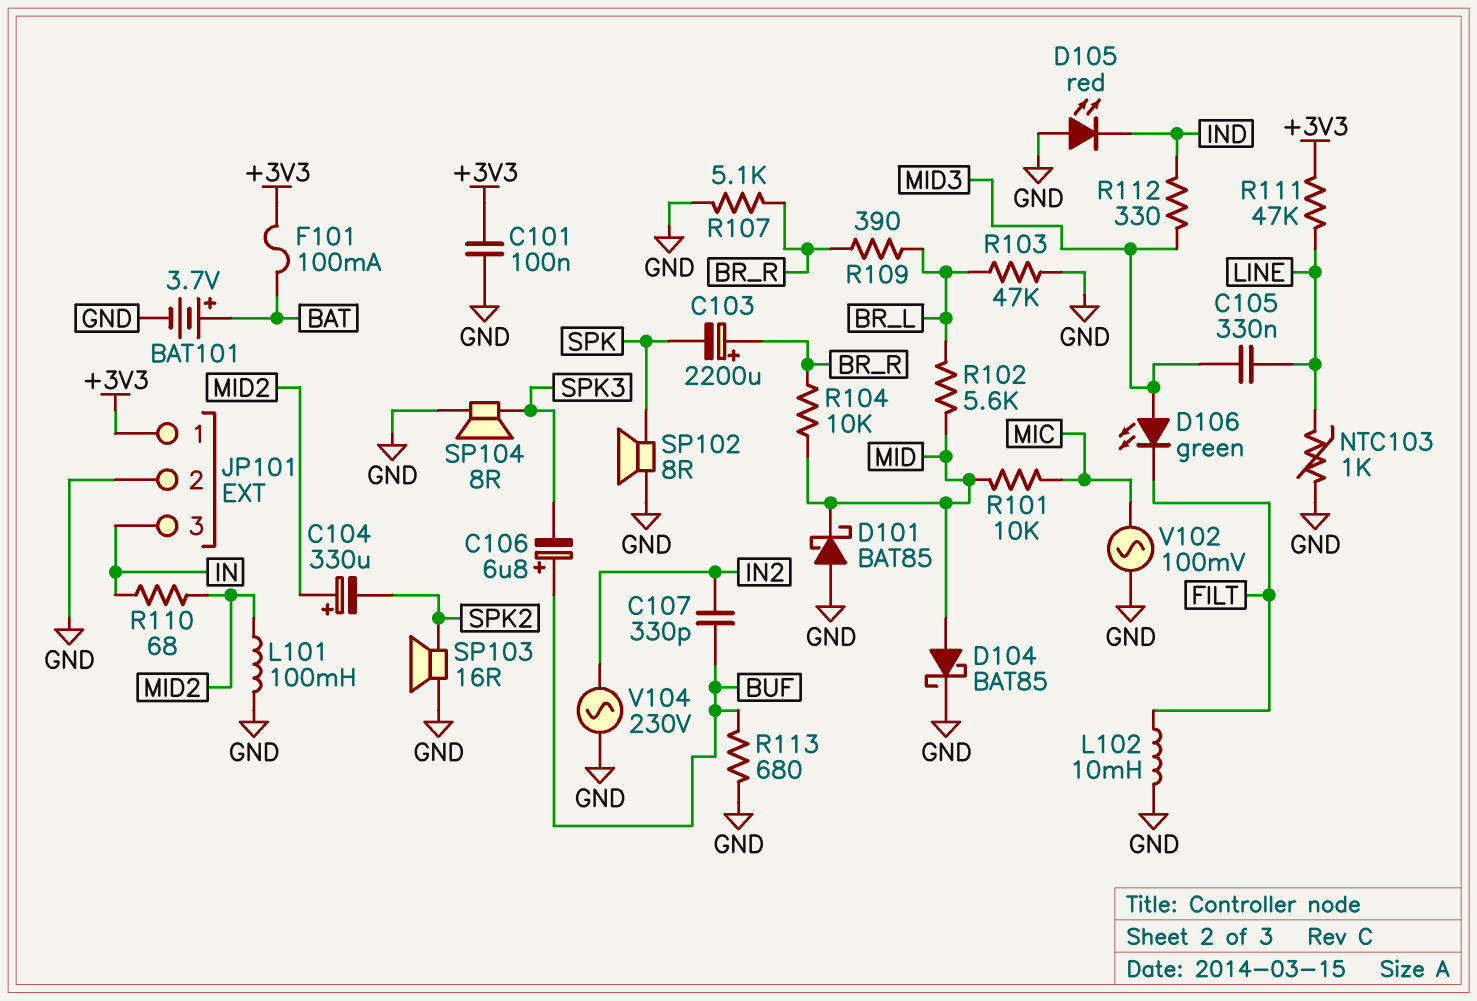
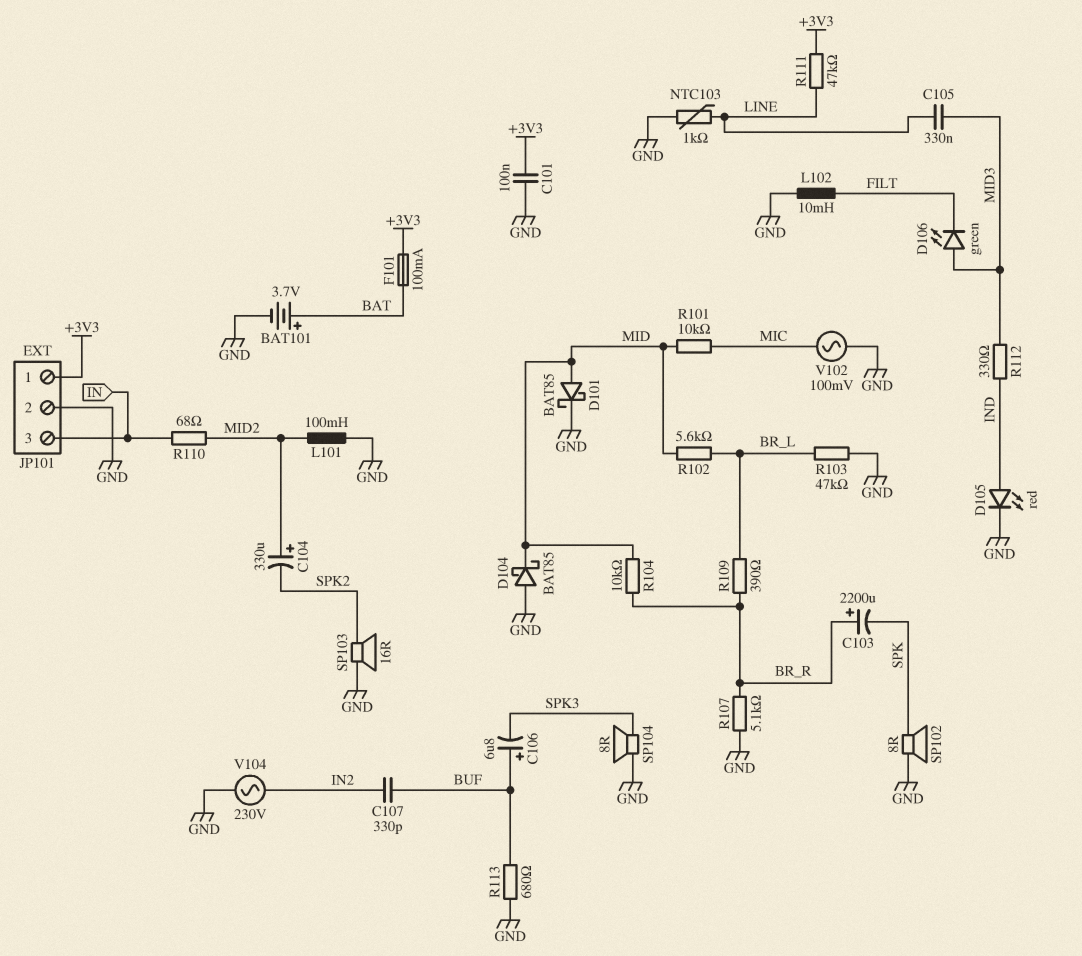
D101: schottky BAT85 (A GND, K MID) -> schottky BAT85 (A MID, K GND)
D104: schottky BAT85 (A MID, K GND) -> schottky BAT85 (A GND, K MID)
D105: LED red (A GND, K IND) -> LED red (A IND, K GND)

